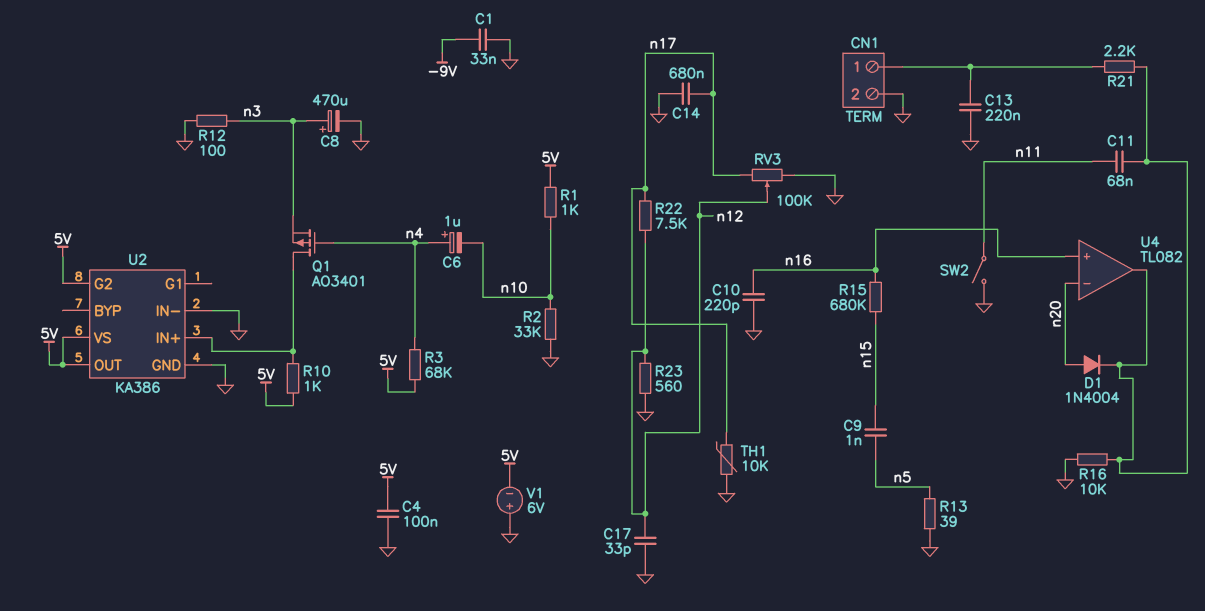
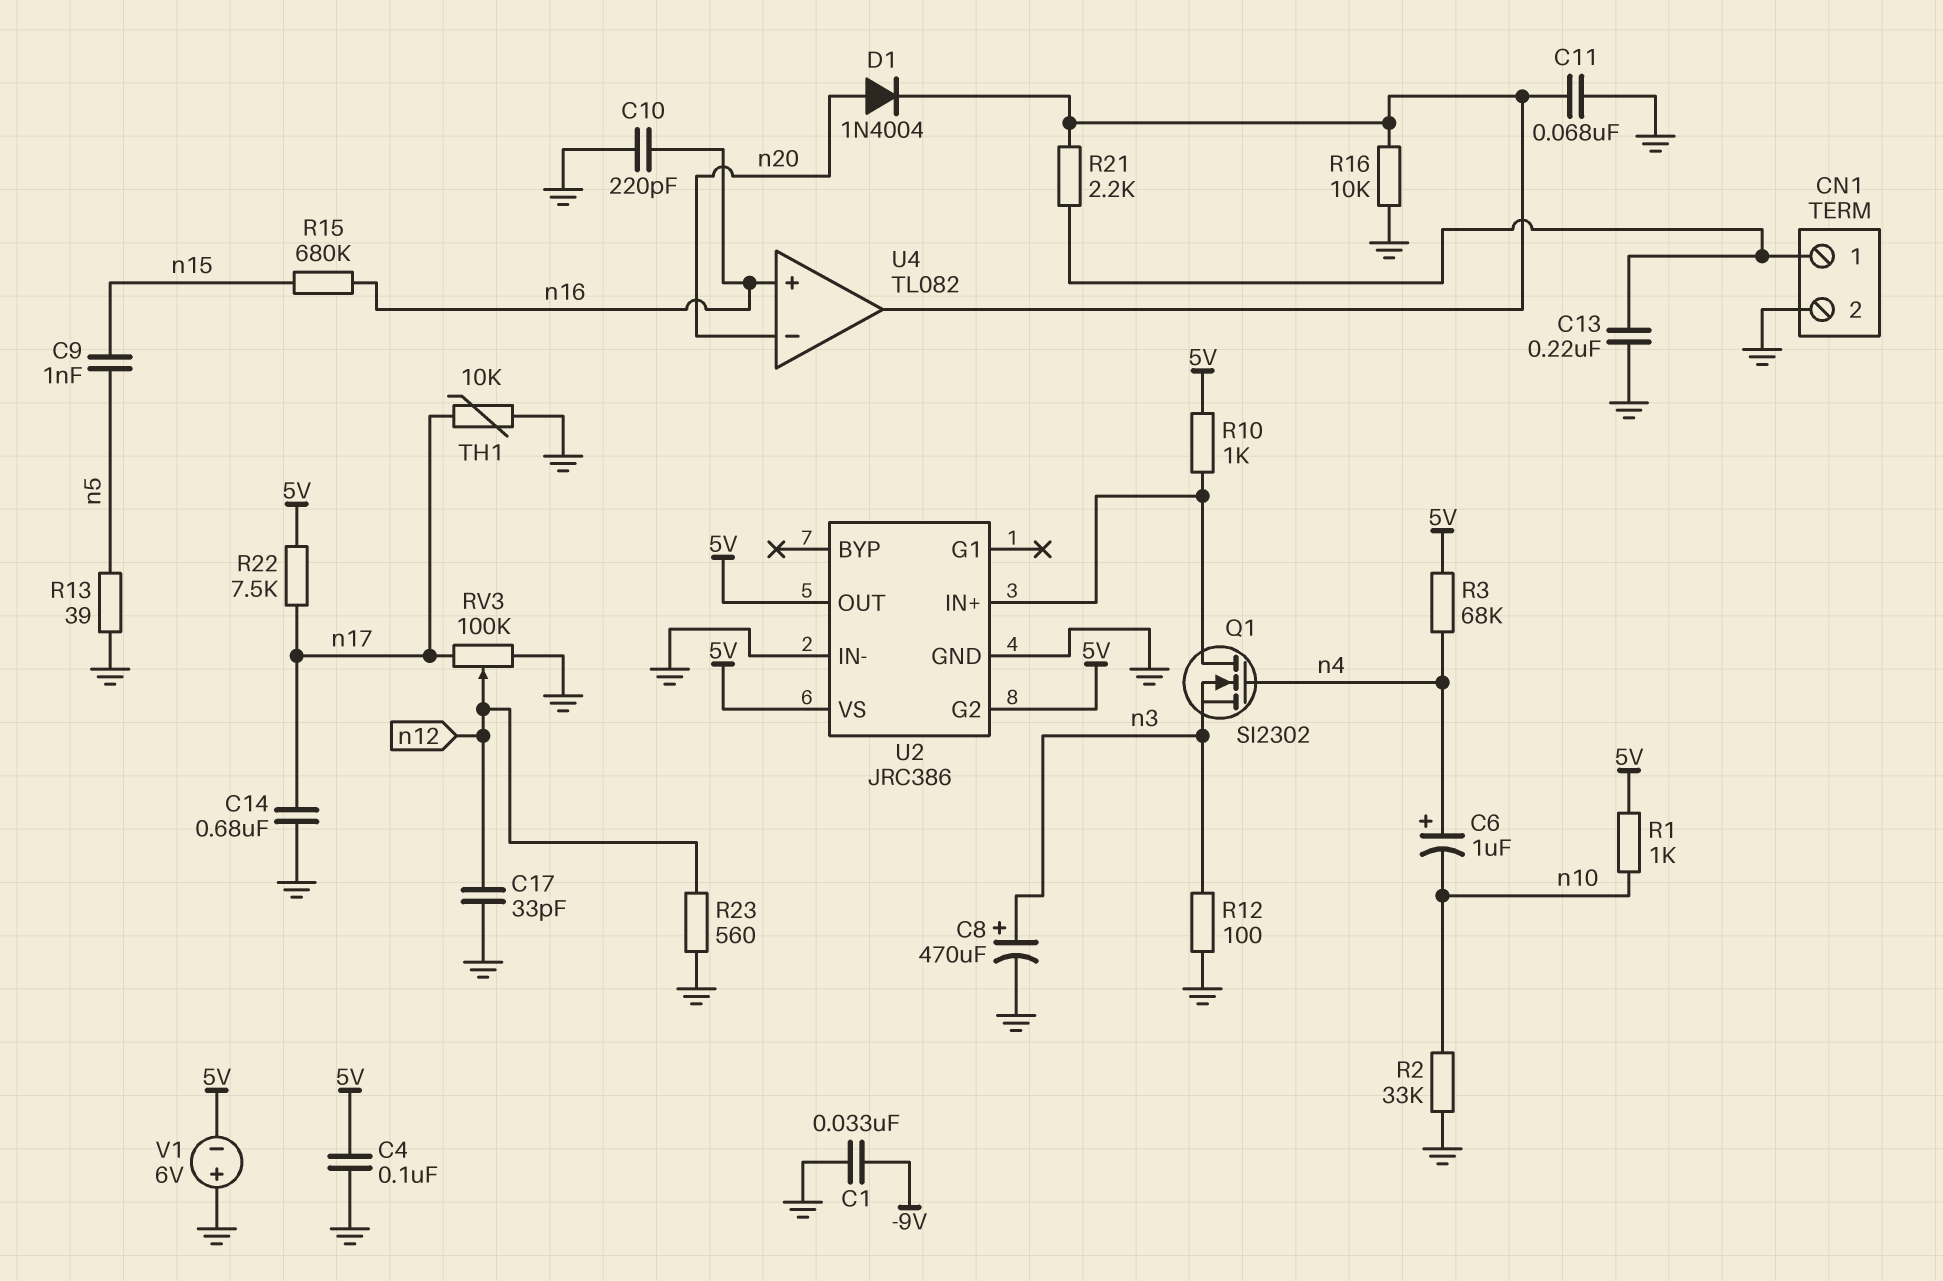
C11: 68nF (U4/out, n11) -> 68nF (GND, U4/out)
Q1: PMOS AO3401 (G n4, D U2/IN+, S n3) -> NMOS SI2302 (G n4, D U2/IN+, S n3)
R22: 7.5k (n12, n17) -> 7.5k (5V, n17)
SW2: switch (GND, n11) -> none
U2: KA386 -> JRC386

